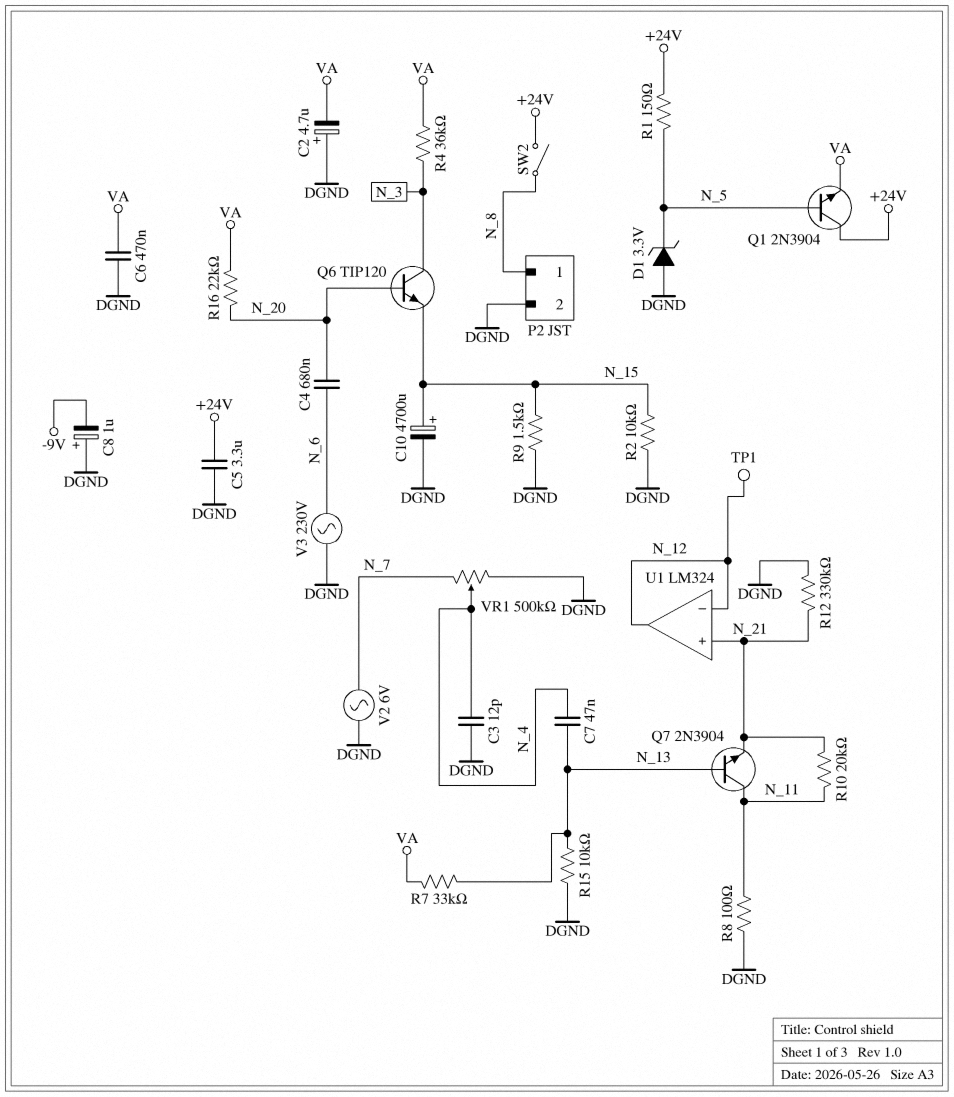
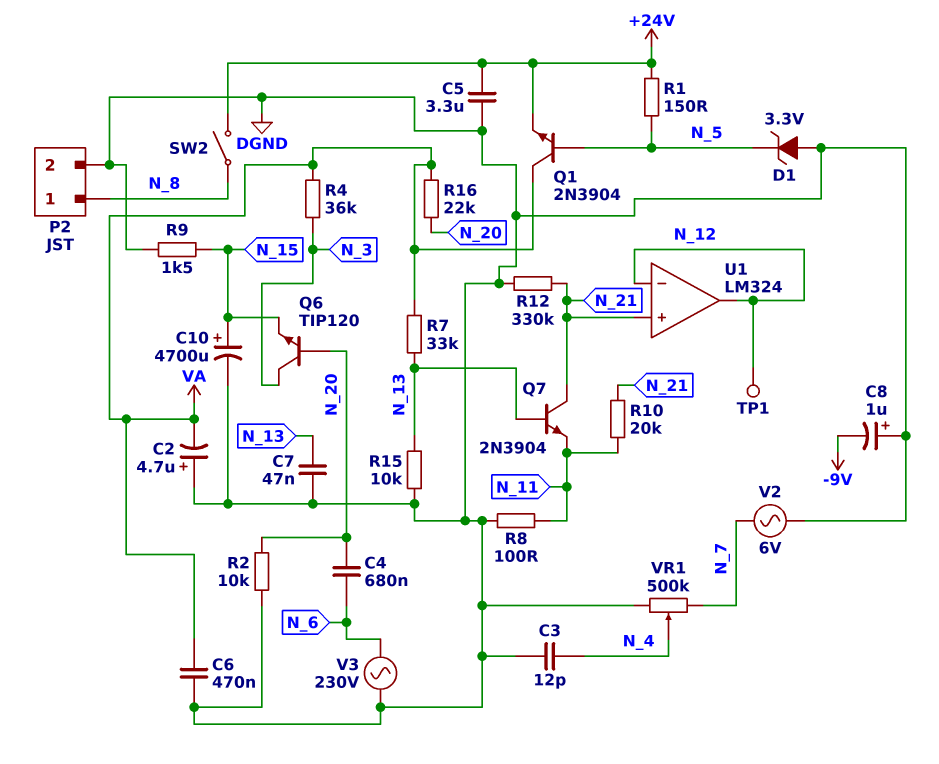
C7: 47nF (N_4, N_13) -> 47nF (DGND, N_13)
Q1: NPN 2N3904 (B N_5, C +24V, E VA) -> NPN 2N3904 (B N_5, C VA, E +24V)
Q7: NPN 2N3904 (B N_13, C N_11, E N_21) -> NPN 2N3904 (B N_13, C N_21, E N_11)
R2: 10k (DGND, N_15) -> 10k (DGND, N_20)

